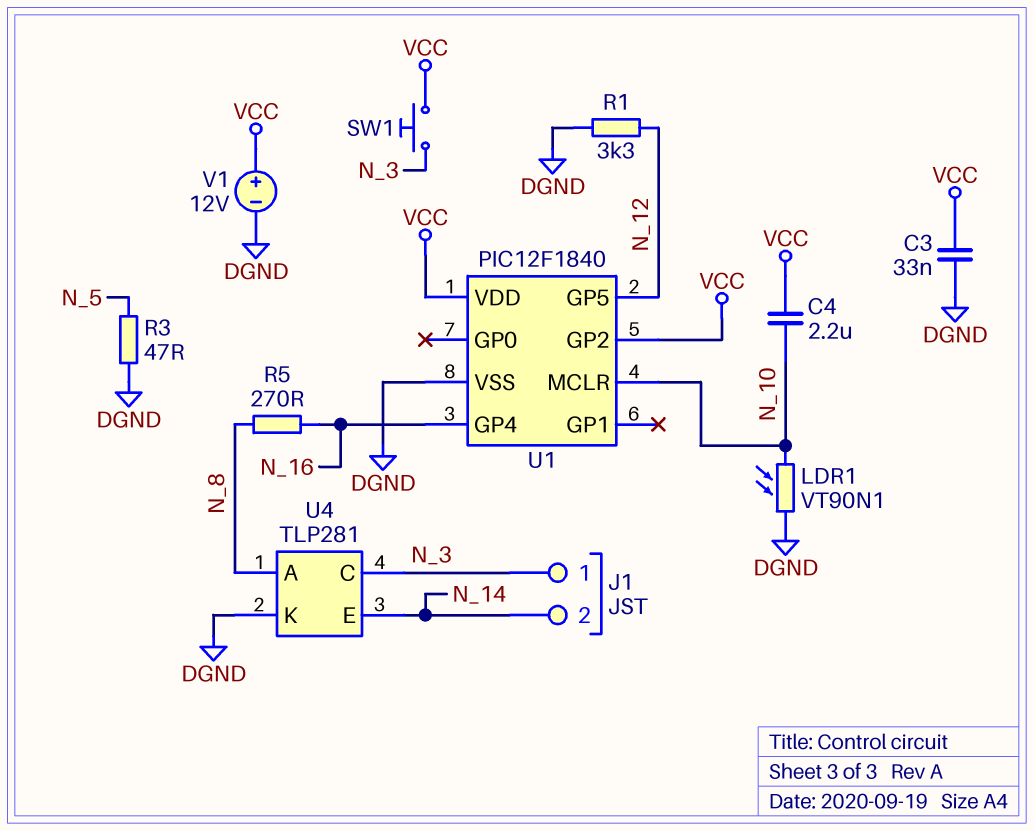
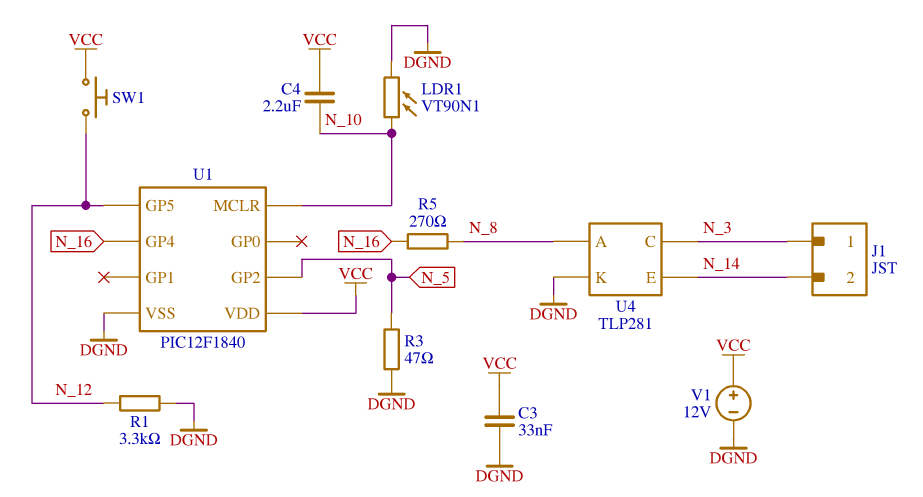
SW1: button (N_3, VCC) -> button (N_12, VCC)
U1 pin GP2: VCC -> N_5

